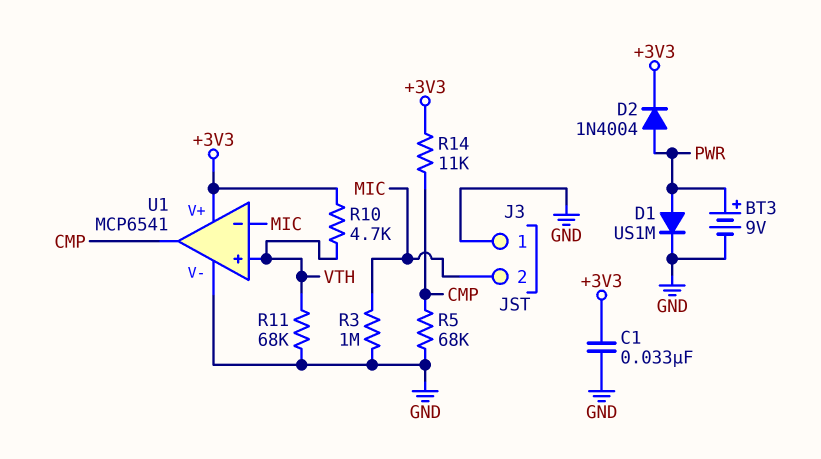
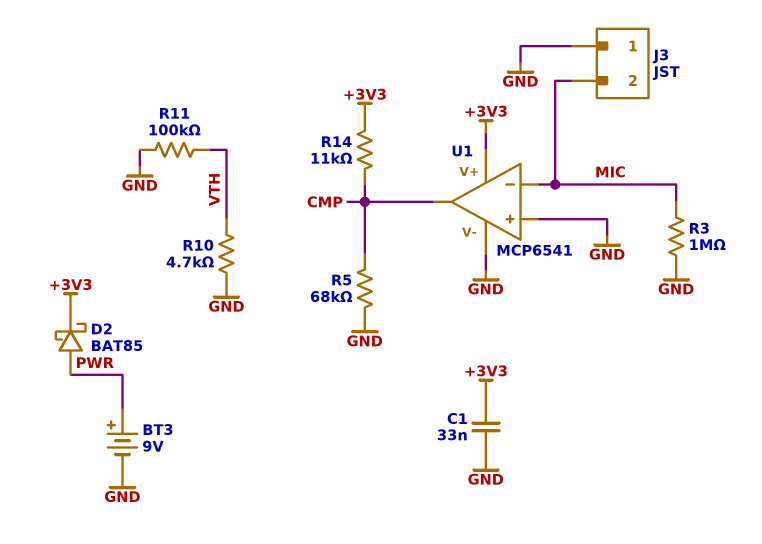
D1: diode US1M (A PWR, K GND) -> none
D2: diode 1N4004 (A PWR, K +3V3) -> schottky BAT85 (A PWR, K +3V3)
R10: 4.7k (+3V3, VTH) -> 4.7k (GND, VTH)
R11: 68k (GND, VTH) -> 100k (GND, VTH)
U1 pin in+: VTH -> GND

